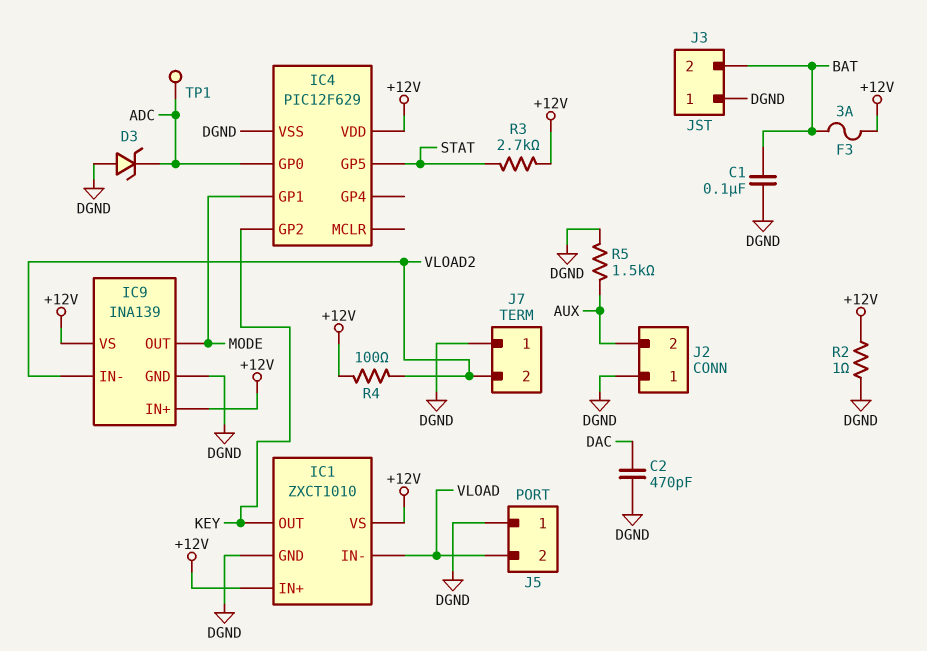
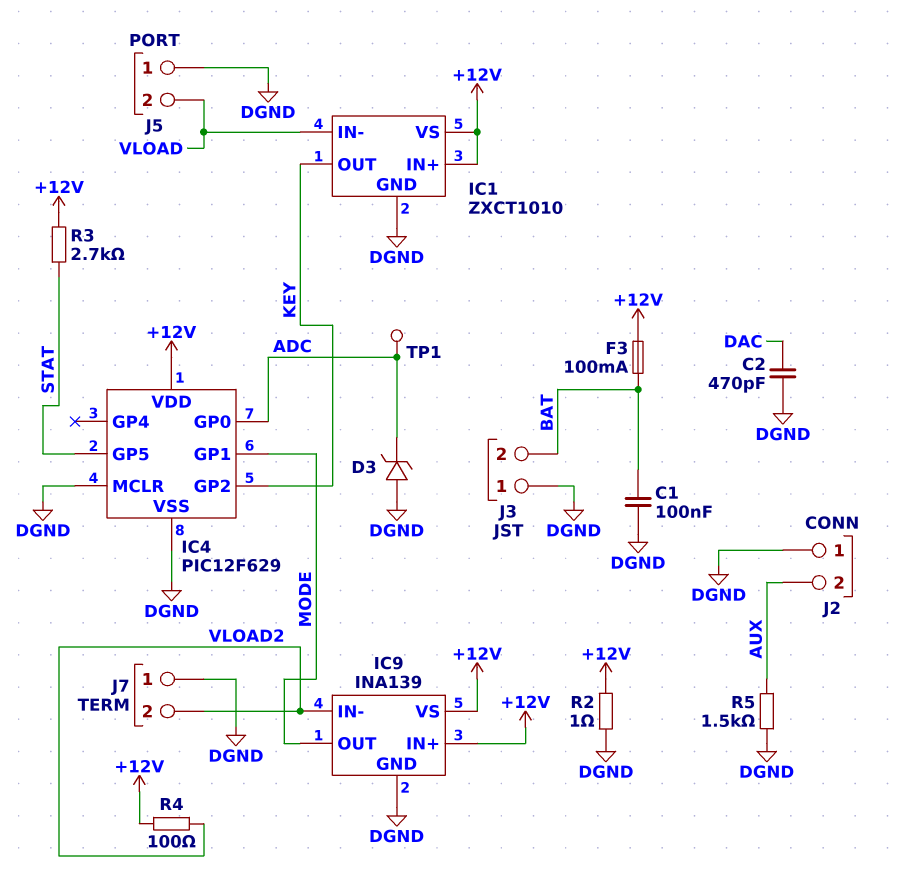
F3: 3A (+12V, BAT) -> 100mA (+12V, BAT)
IC4 pin MCLR: none -> DGND

